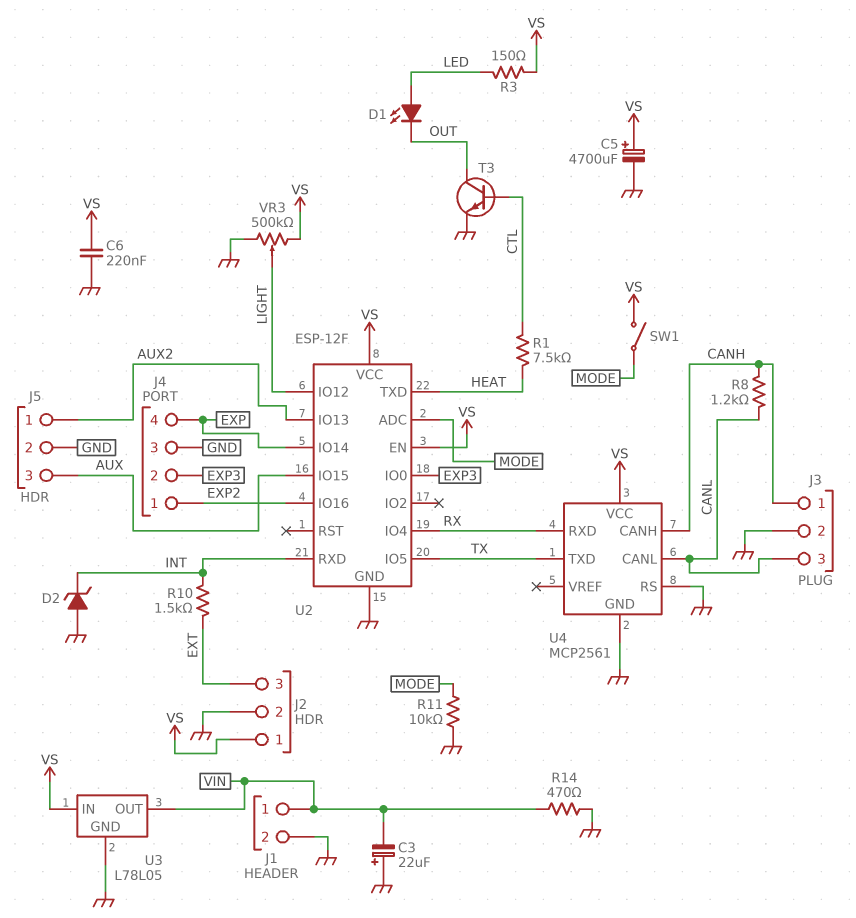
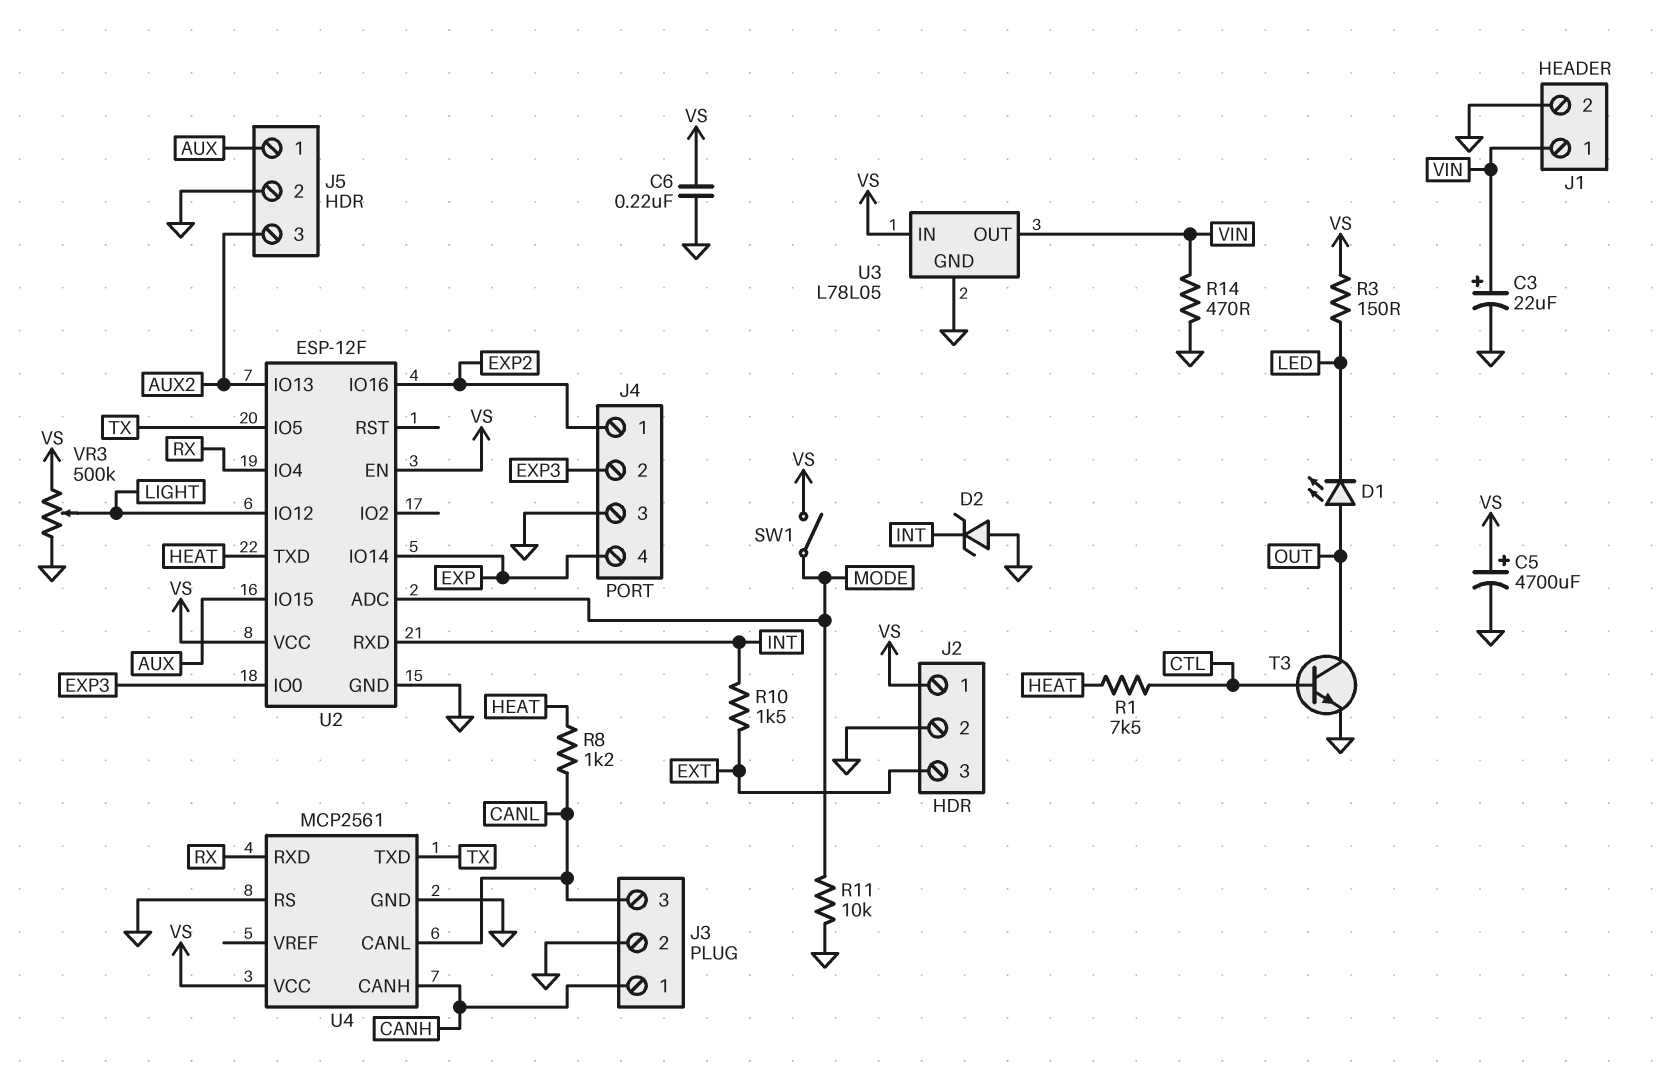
C3: 22uF (plus GND, minus VIN) -> 22uF (plus VIN, minus GND)
D1: LED (A LED, K OUT) -> LED (A OUT, K LED)
J5 pin 1: AUX2 -> AUX
J5 pin 3: AUX -> AUX2
R8: 1.2k (CANH, CANL) -> 1.2k (CANL, HEAT)

